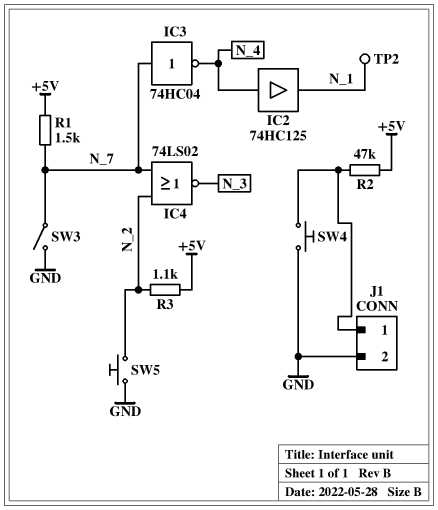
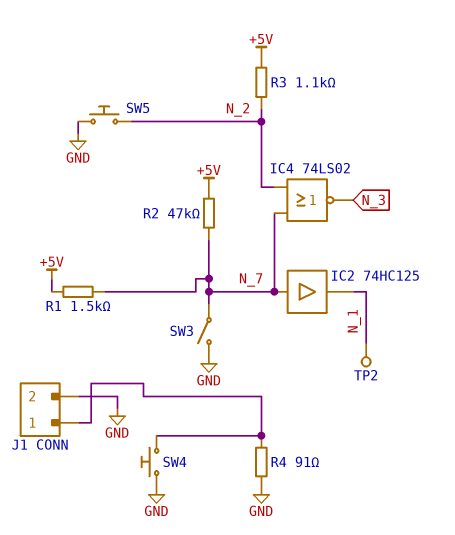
IC2: buffer 74HC125 (in N_4, out N_1) -> buffer 74HC125 (in N_7, out N_1)
IC3: NOT 74HC04 (in N_7, out N_4) -> none
R2: 47k (+5V, J1/1) -> 47k (+5V, N_7)
R4: none -> 91 (GND, J1/1)

